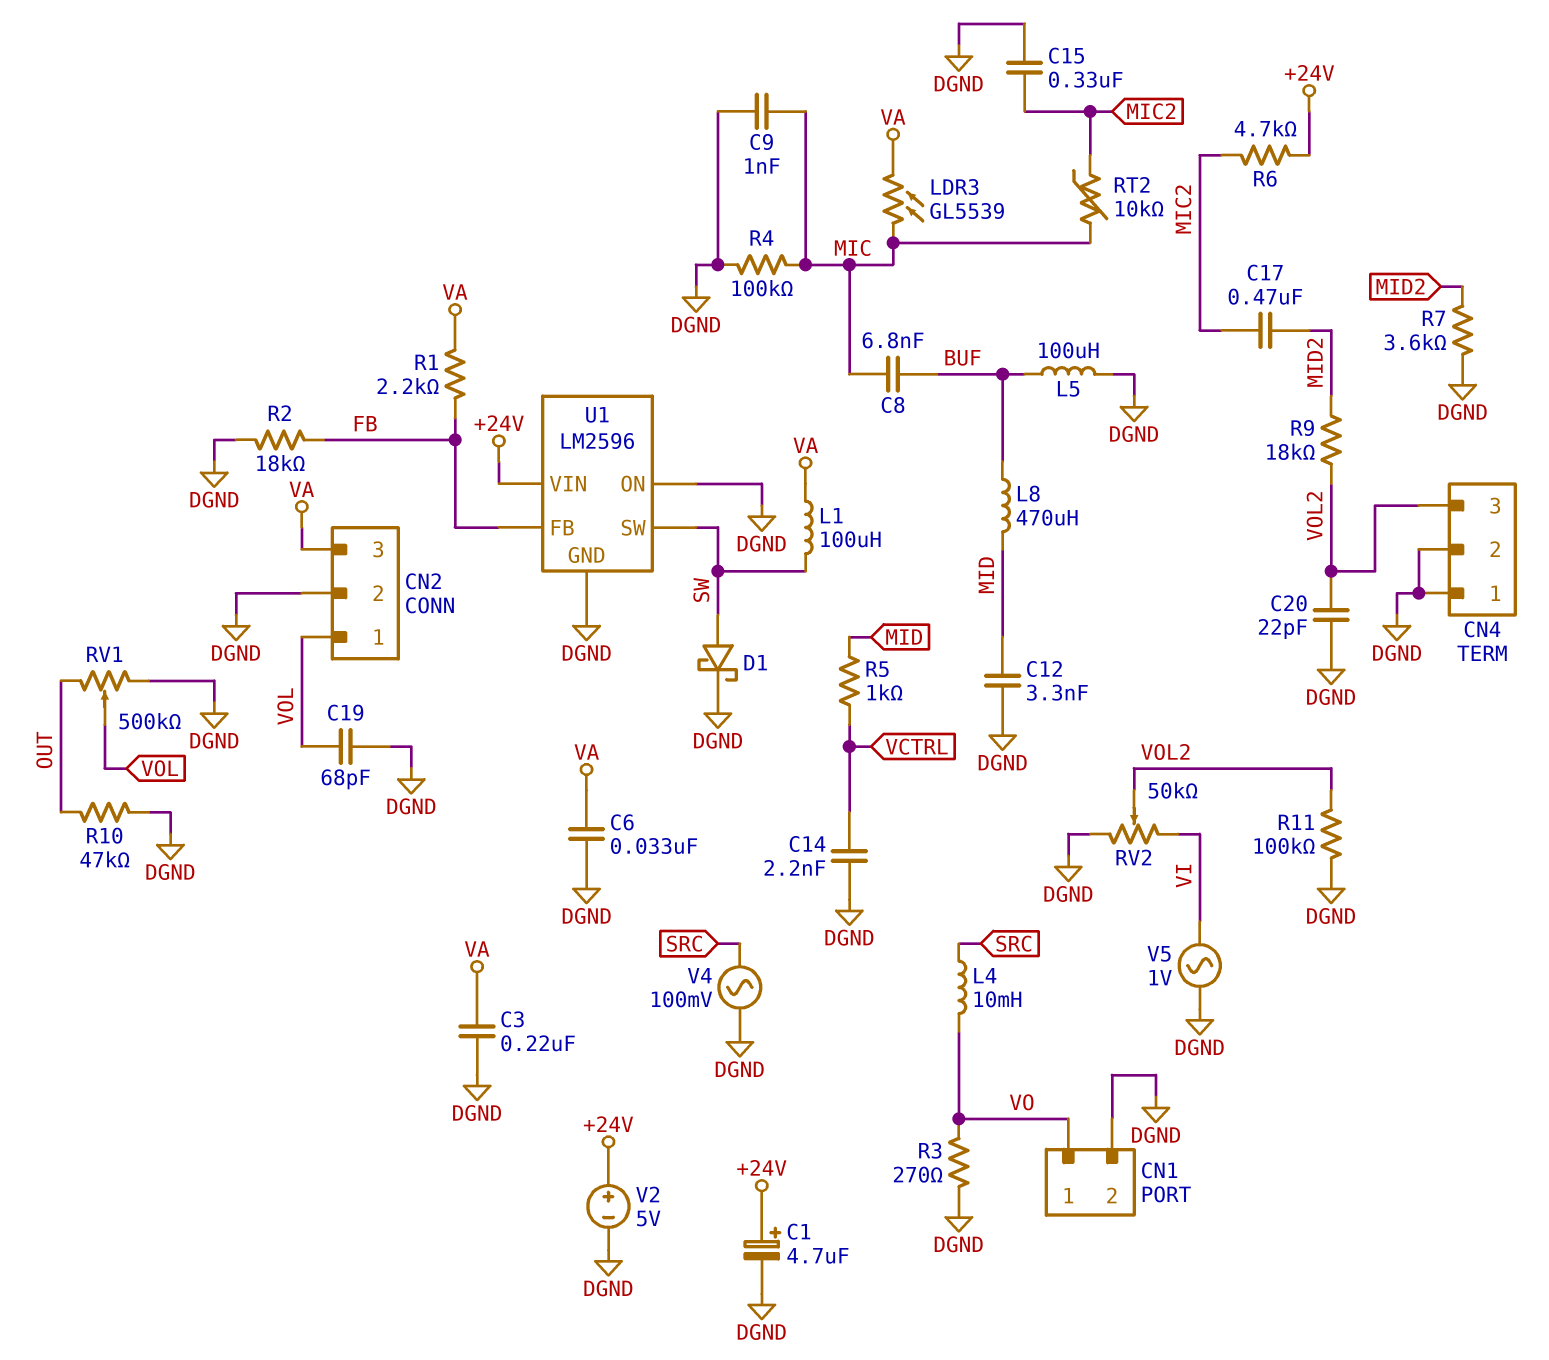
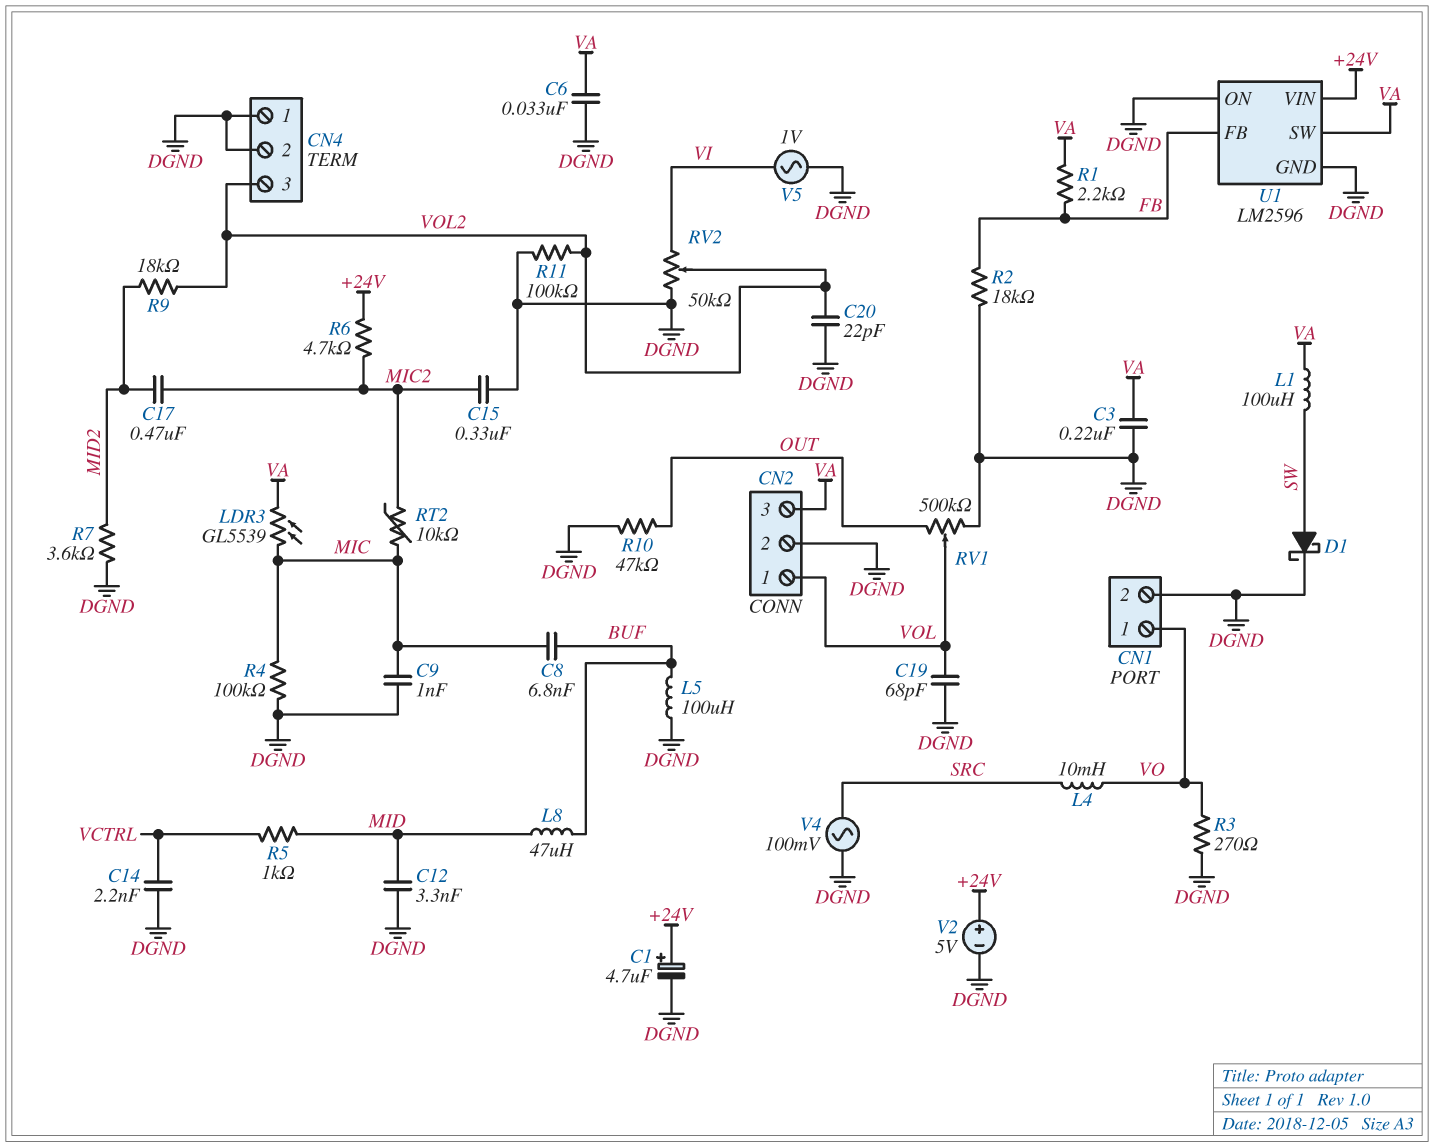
L8: 470uH (BUF, MID) -> 47uH (BUF, MID)
U1 pin SW: SW -> VA

